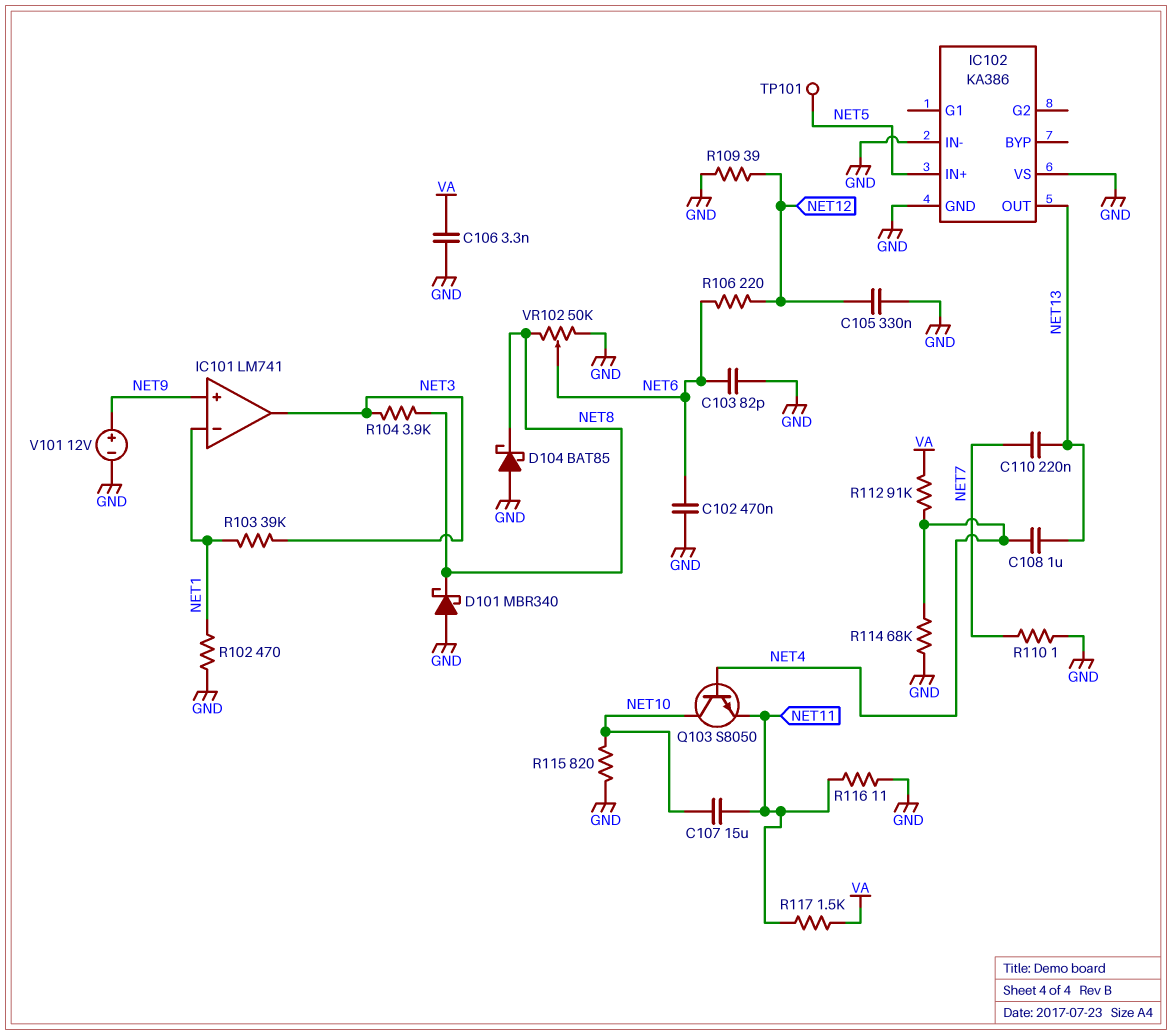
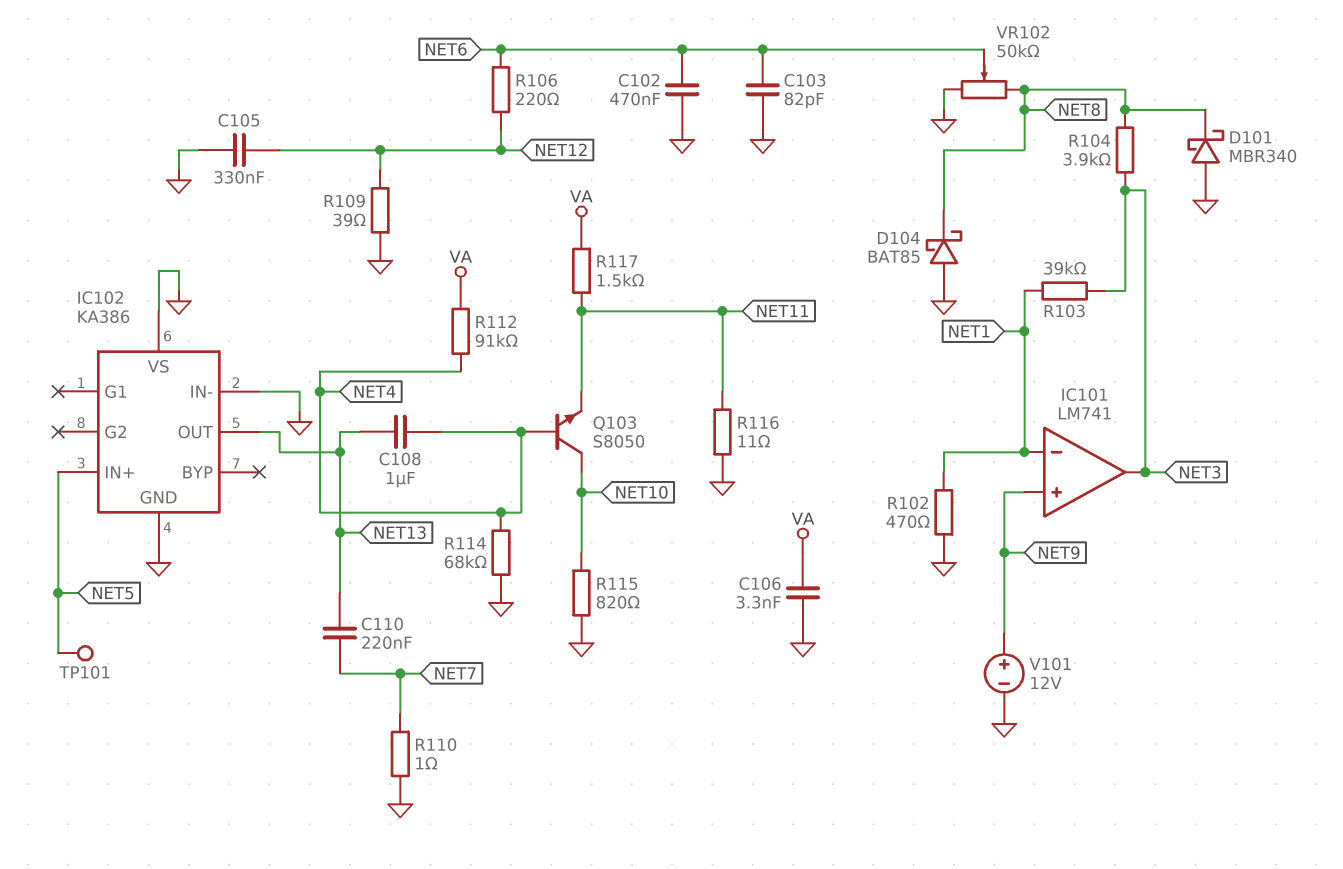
C107: 15uF (NET10, NET11) -> none

